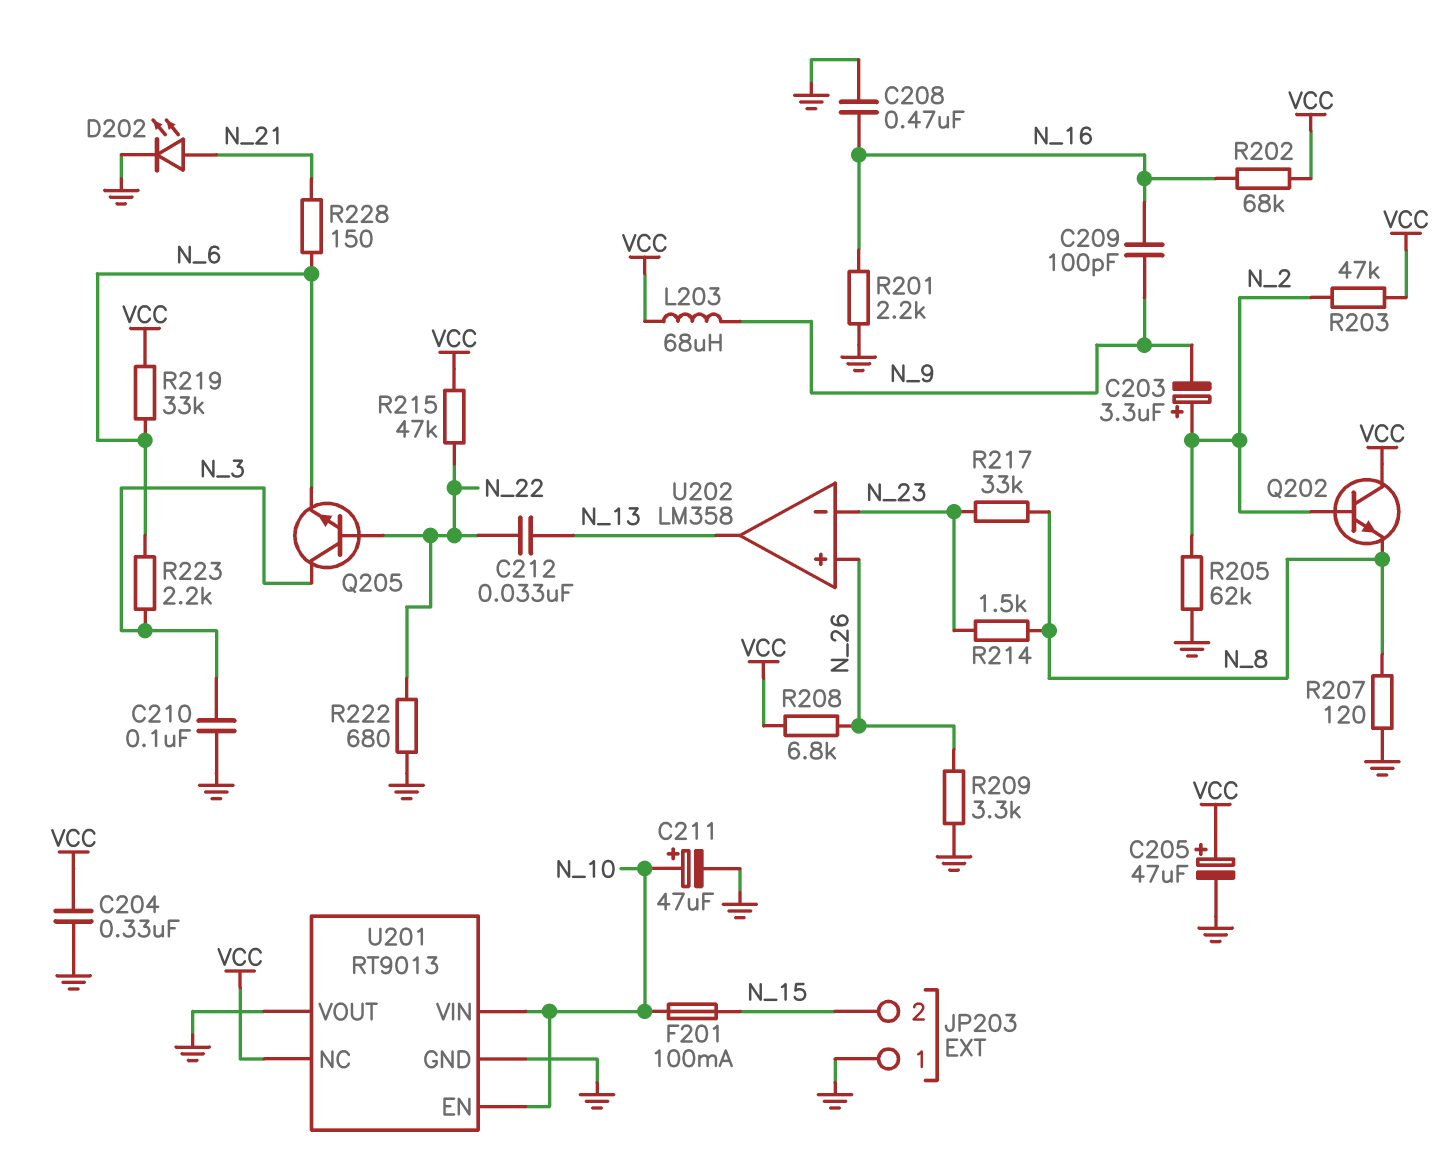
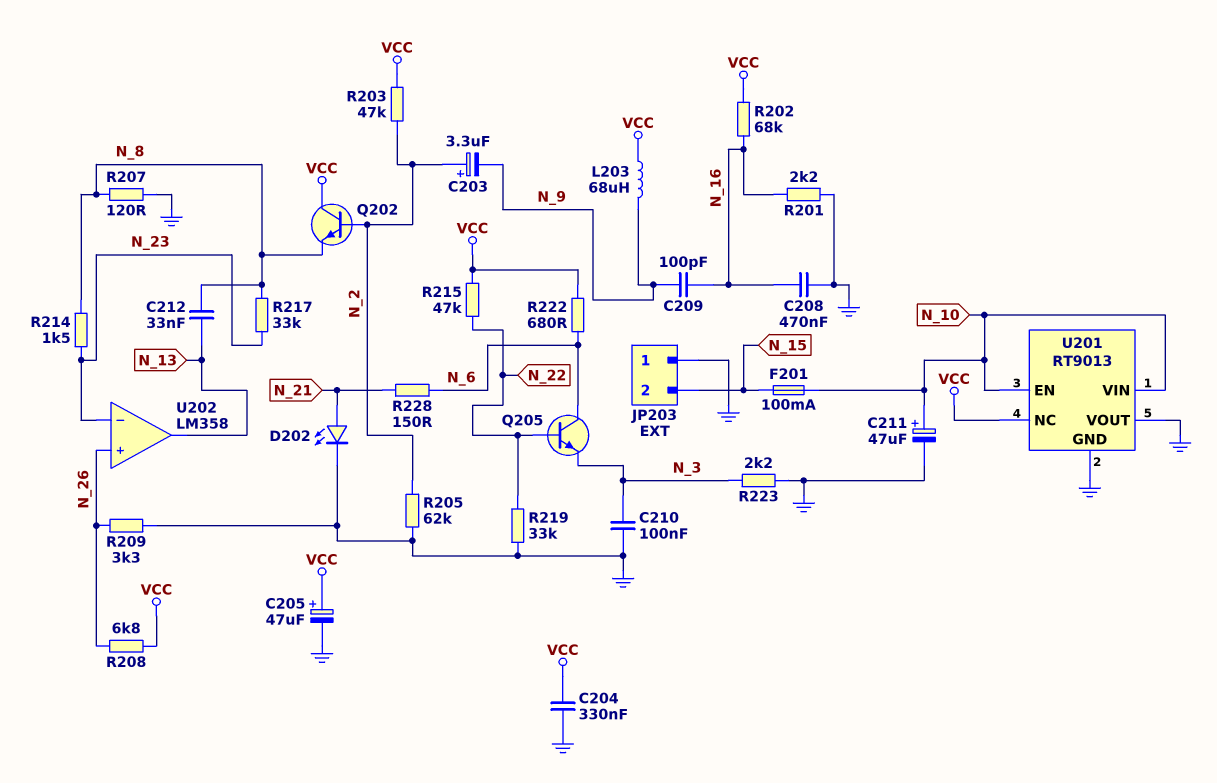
C212: 33nF (N_13, N_22) -> 33nF (N_8, N_13)
Q205: NPN (B N_22, C N_3, E N_6) -> NPN (B N_22, C N_6, E N_3)
R219: 33k (N_6, VCC) -> 33k (GND, N_22)
R222: 680 (GND, N_22) -> 680 (N_6, VCC)
R223: 2.2k (N_3, N_6) -> 2.2k (GND, N_3)

